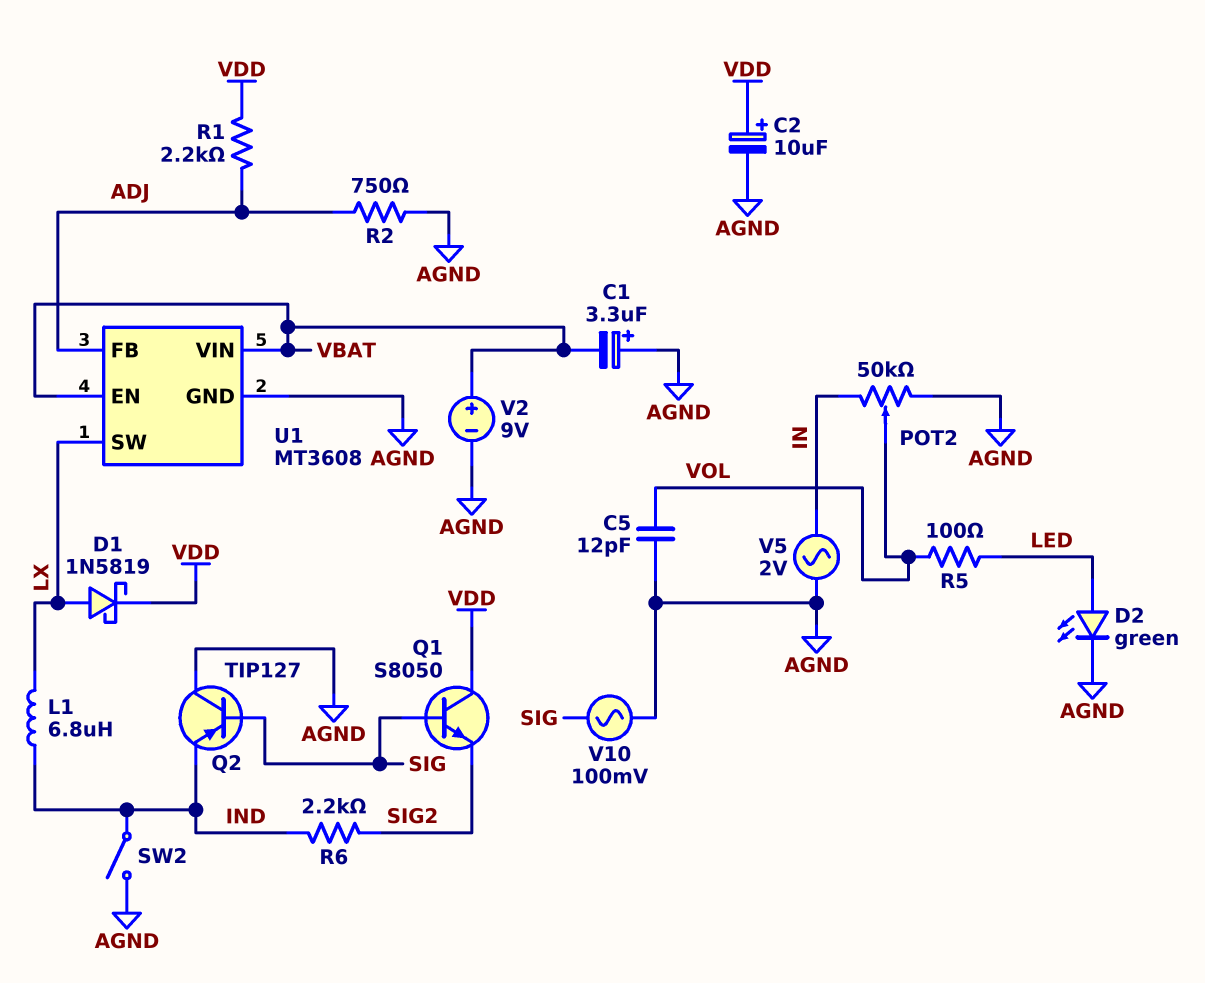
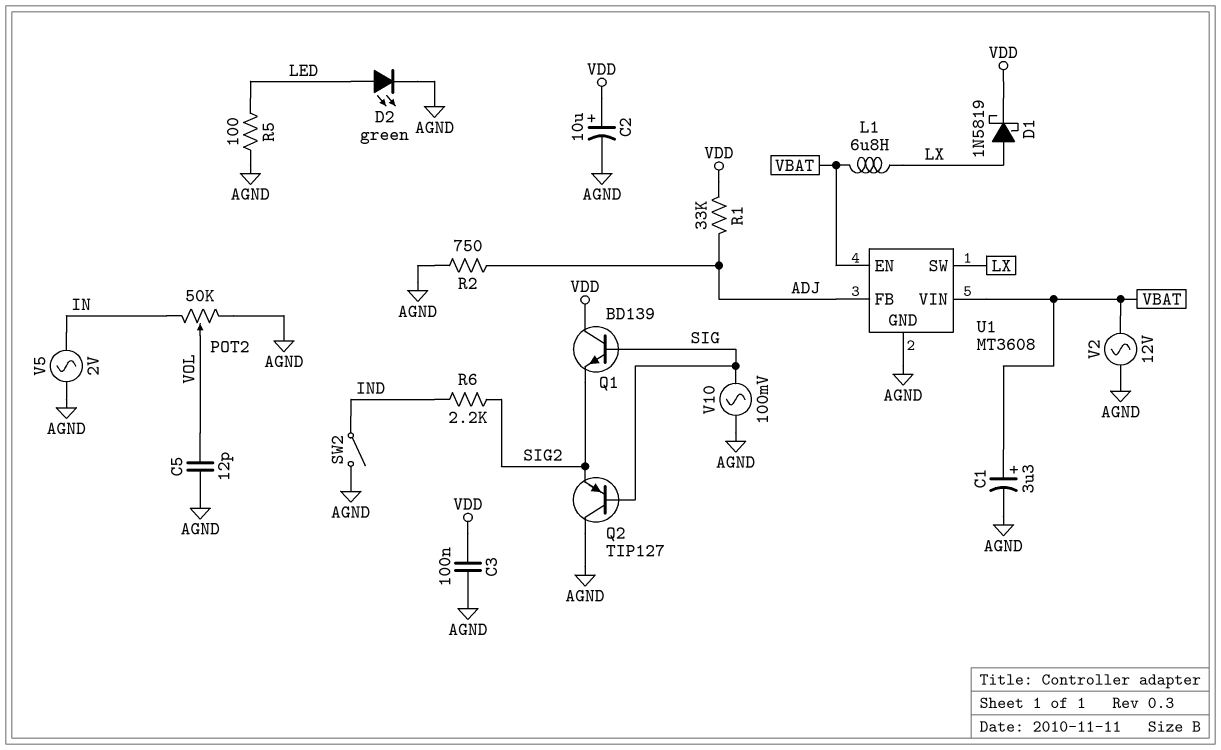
C1: 3.3uF (plus AGND, minus VBAT) -> 3.3uF (plus VBAT, minus AGND)
C3: none -> 100nF (AGND, VDD)
L1: 6.8uH (IND, LX) -> 6.8uH (LX, VBAT)
Q1: NPN S8050 (B SIG, C VDD, E SIG2) -> NPN BD139 (B SIG, C VDD, E SIG2)
Q2: PNP TIP127 (B SIG, C AGND, E IND) -> PNP TIP127 (B SIG, C AGND, E SIG2)
R1: 2.2k (ADJ, VDD) -> 33k (ADJ, VDD)
R5: 100 (LED, VOL) -> 100 (AGND, LED)
V2: 9V (plus VBAT, minus AGND) -> AC 12V (AGND, VBAT)

